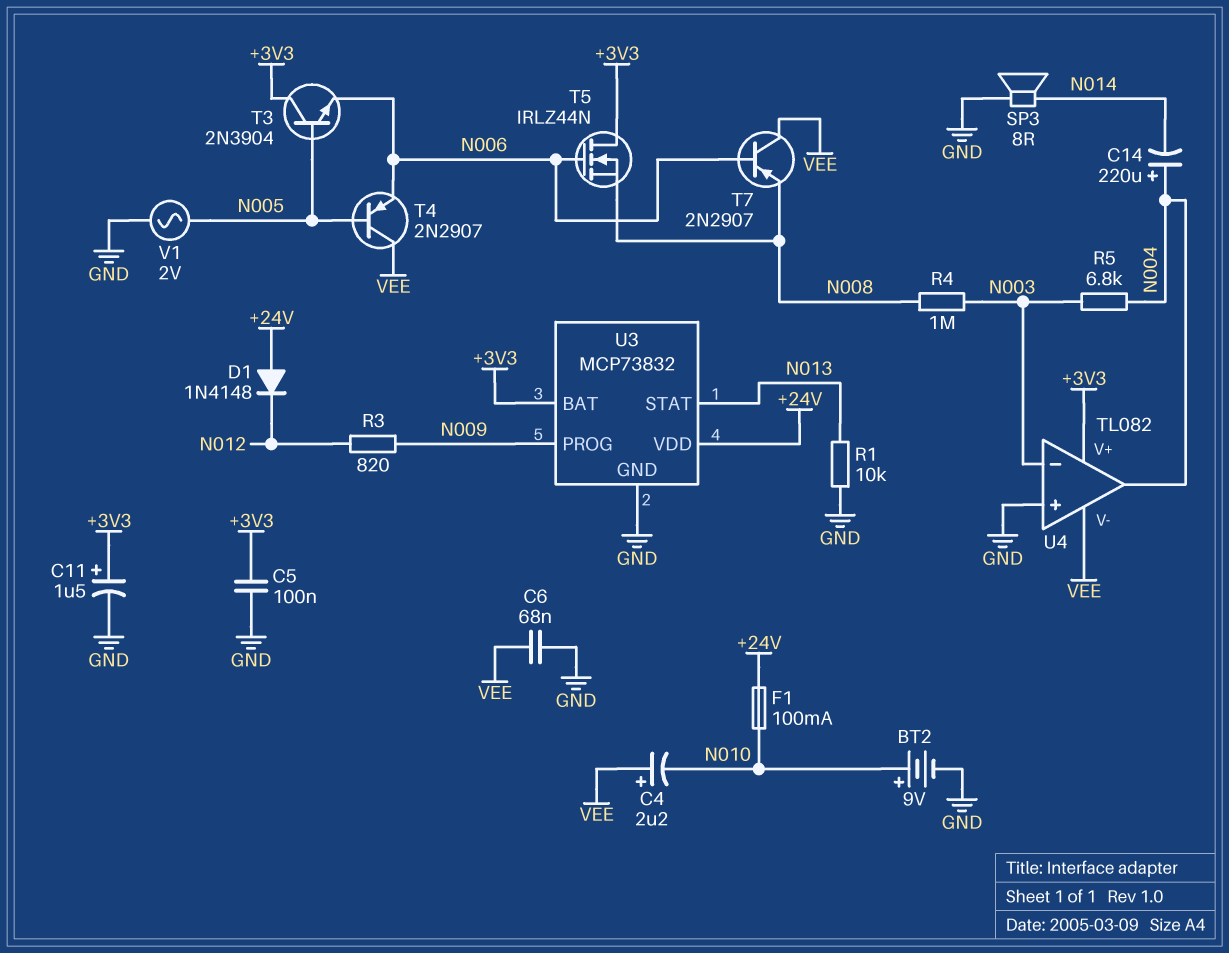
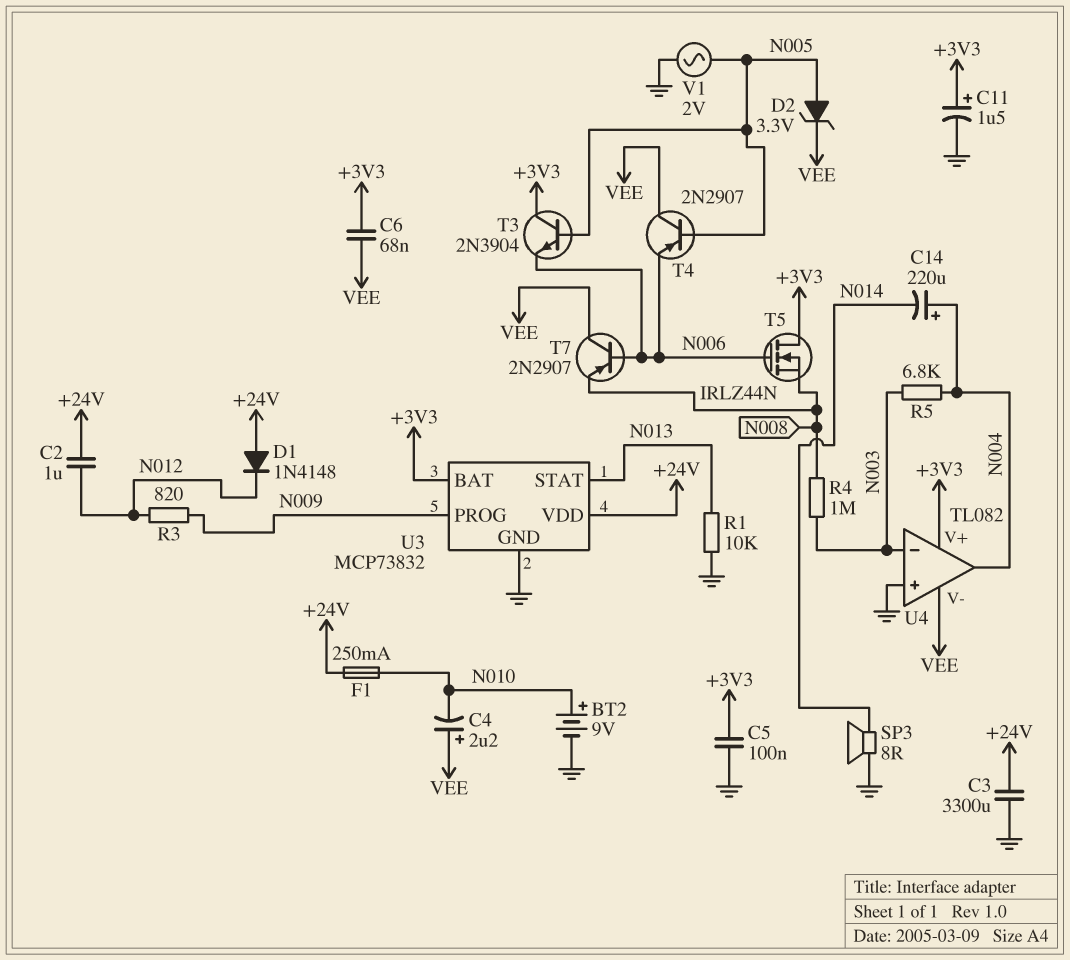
C2: none -> 1uF (+24V, N012)
C3: none -> 3300uF (+24V, GND)
C6: 68nF (GND, VEE) -> 68nF (+3V3, VEE)
D2: none -> zener 3.3V (A N005, K VEE)
F1: 100mA (+24V, N010) -> 250mA (+24V, N010)

